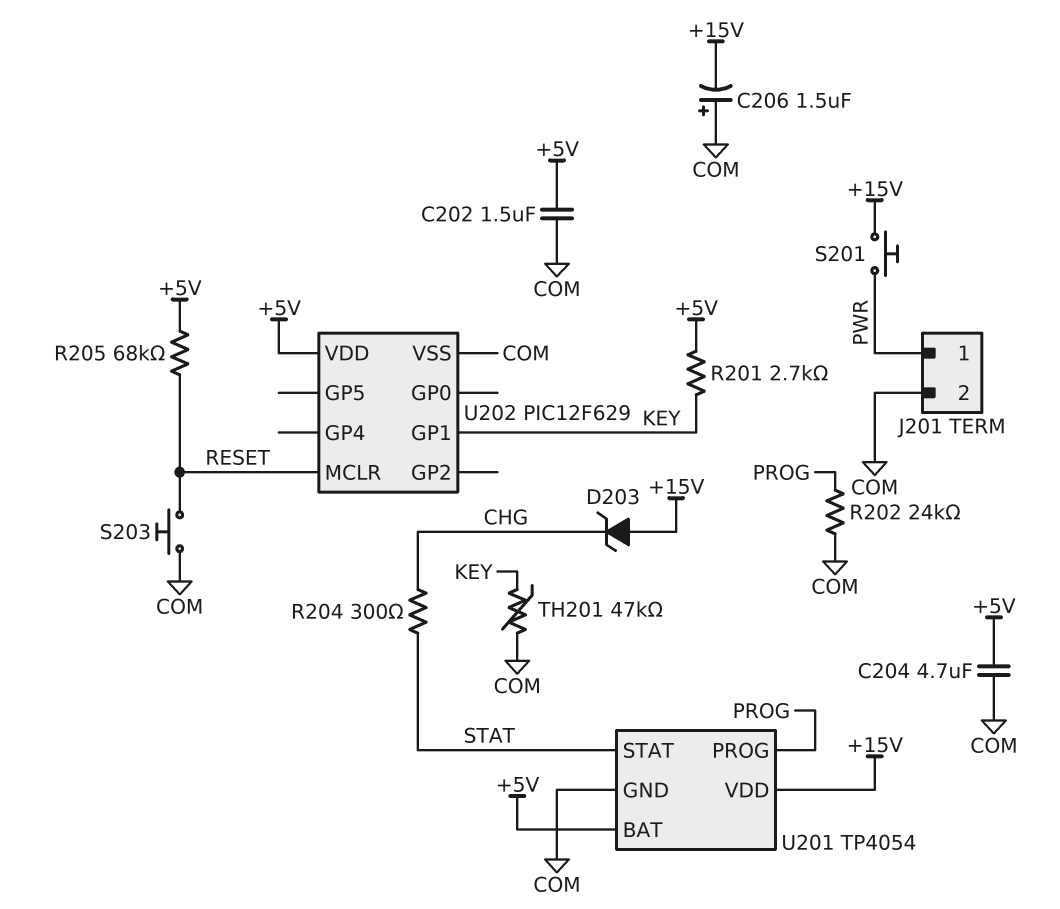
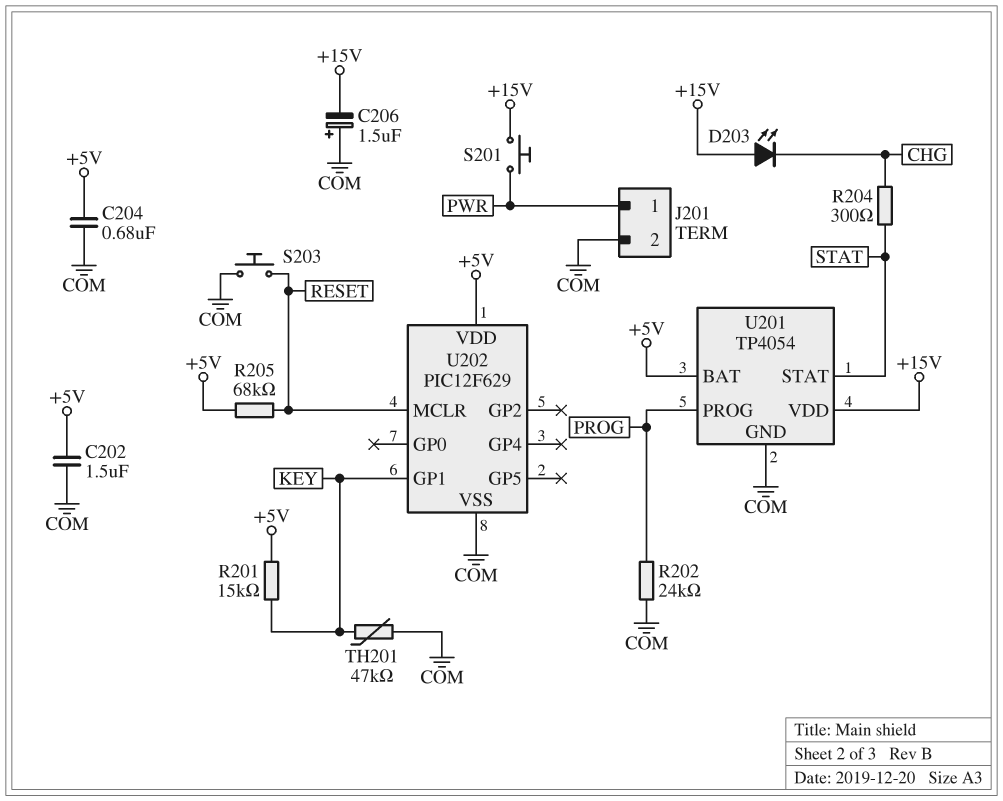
C204: 4.7uF (+5V, COM) -> 680nF (+5V, COM)
D203: zener (A +15V, K CHG) -> LED (A +15V, K CHG)
R201: 2.7k (+5V, KEY) -> 15k (+5V, KEY)

